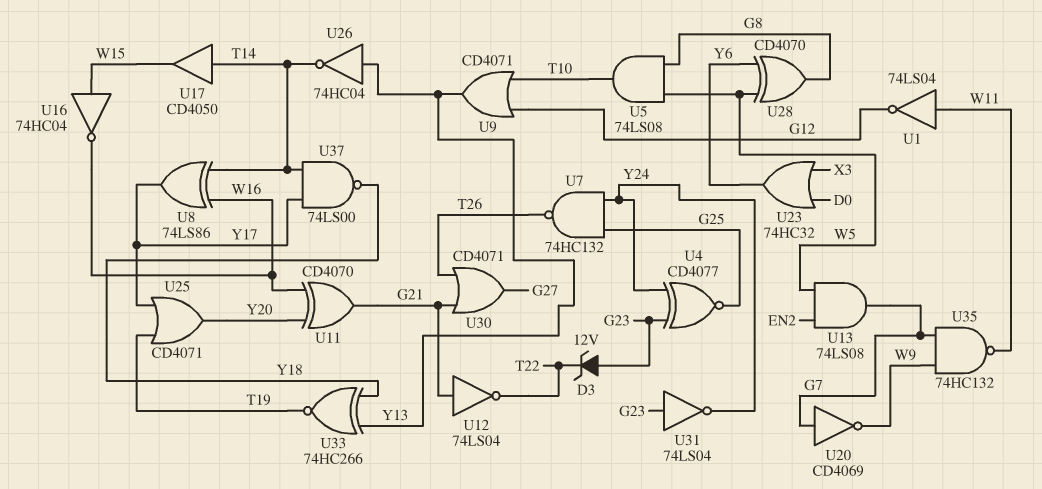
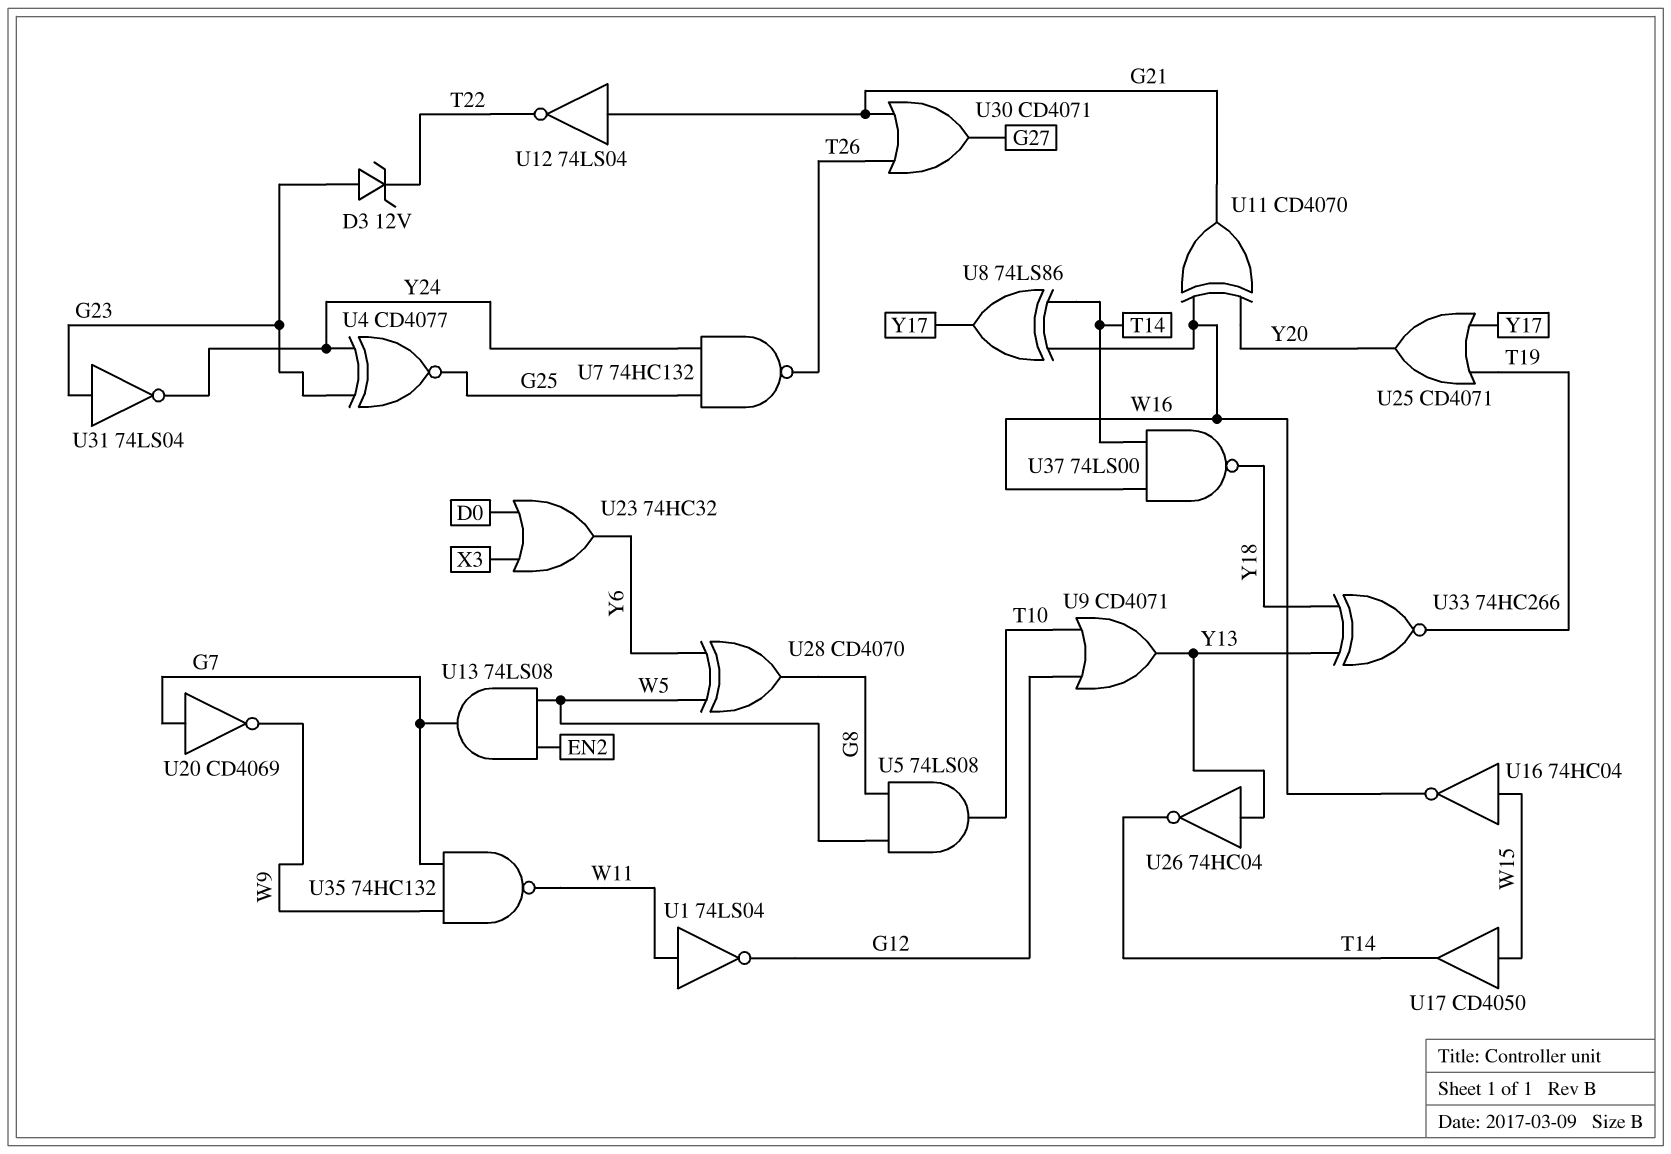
U17: buffer CD4050 (in T14, out W15) -> buffer CD4050 (in W15, out T14)
U37: NAND 74LS00 (in T14, in Y17, out Y18) -> NAND 74LS00 (in T14, in W16, out Y18)

